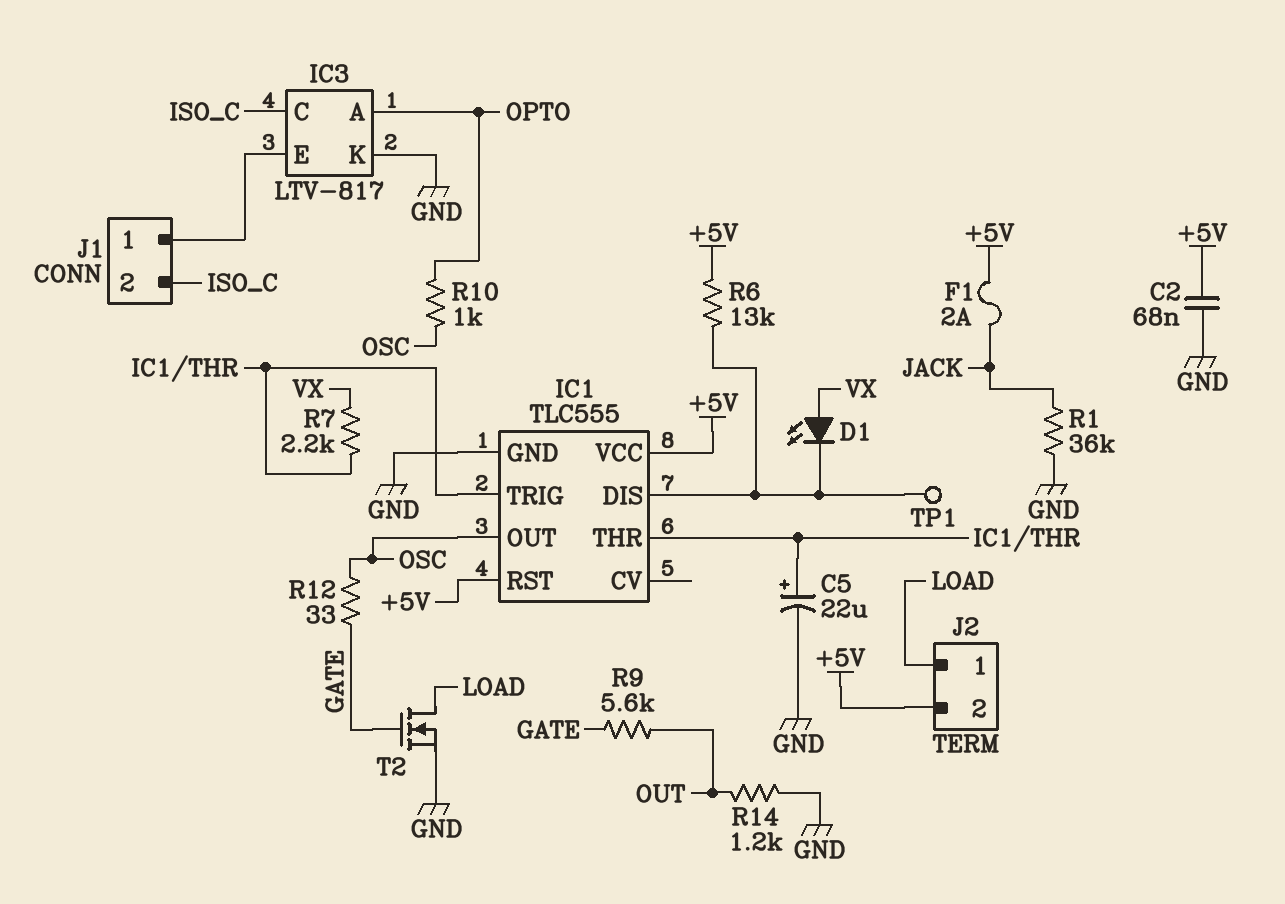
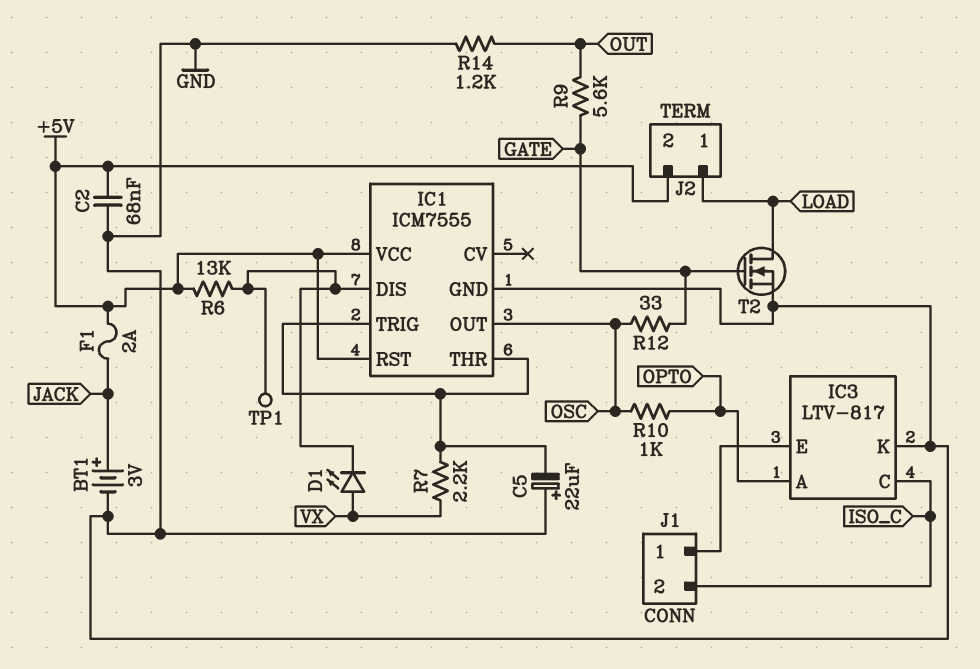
BT1: none -> 3V (plus JACK, minus GND)
C5: 22uF (plus IC1/THR, minus GND) -> 22uF (plus GND, minus IC1/THR)
IC1: TLC555 -> ICM7555
R1: 36k (GND, JACK) -> none

